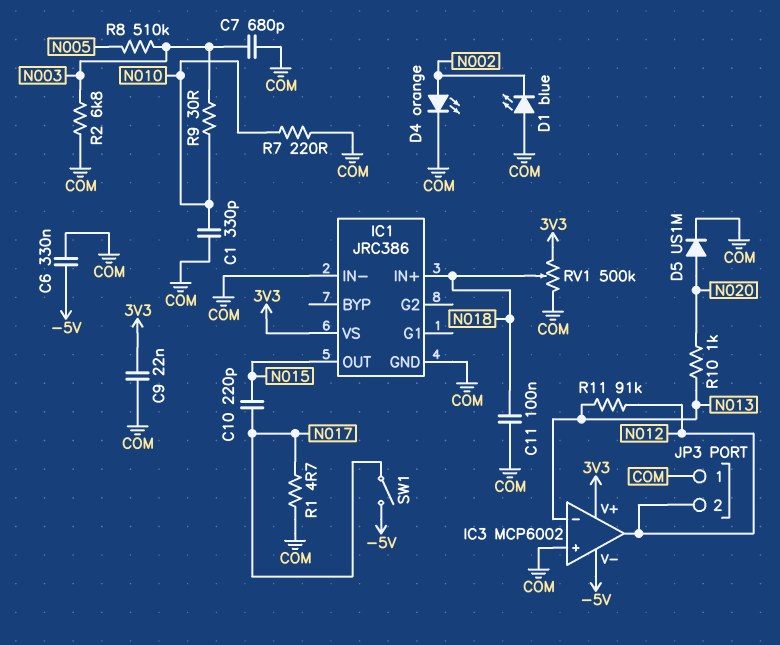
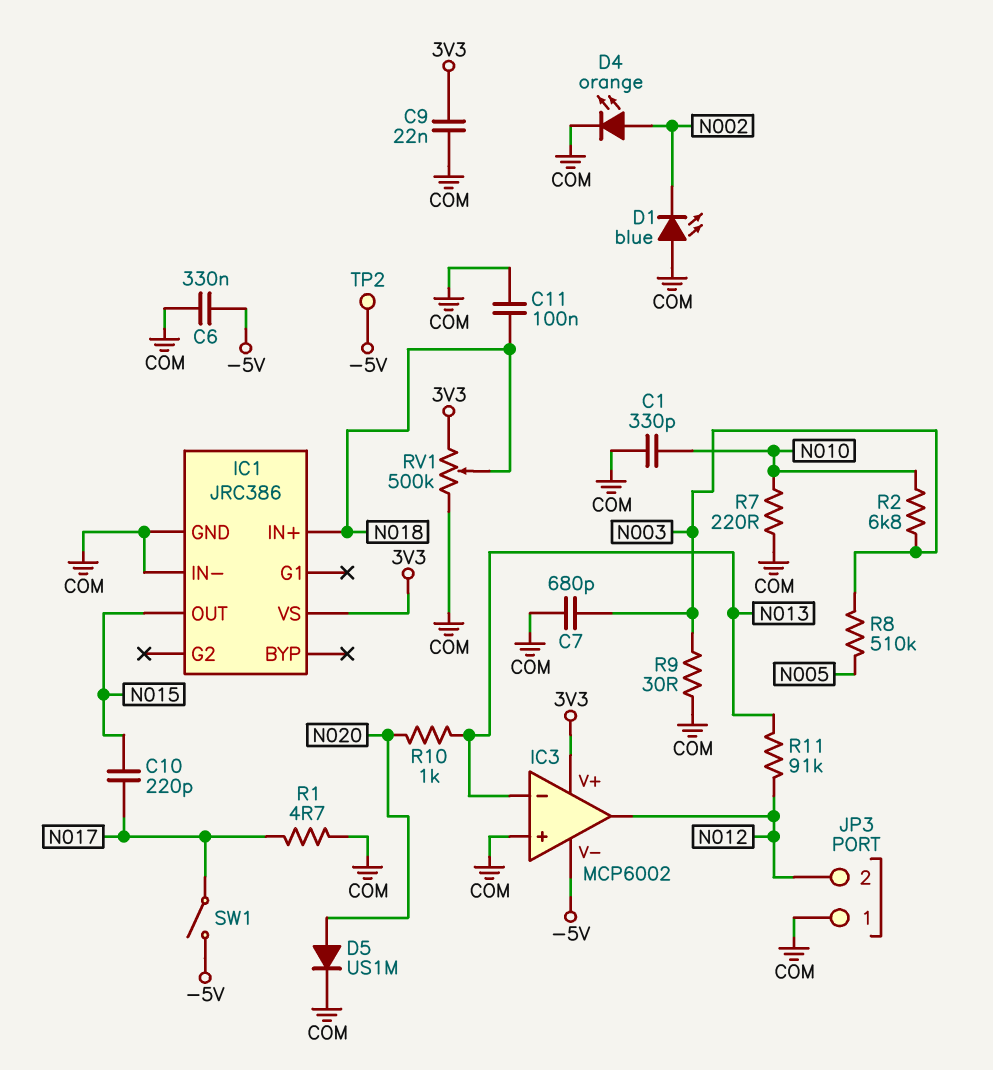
R2: 6.8k (COM, N003) -> 6.8k (N003, N010)
R9: 30 (N003, N010) -> 30 (COM, N003)
TP2: none -> test point (-5V)

